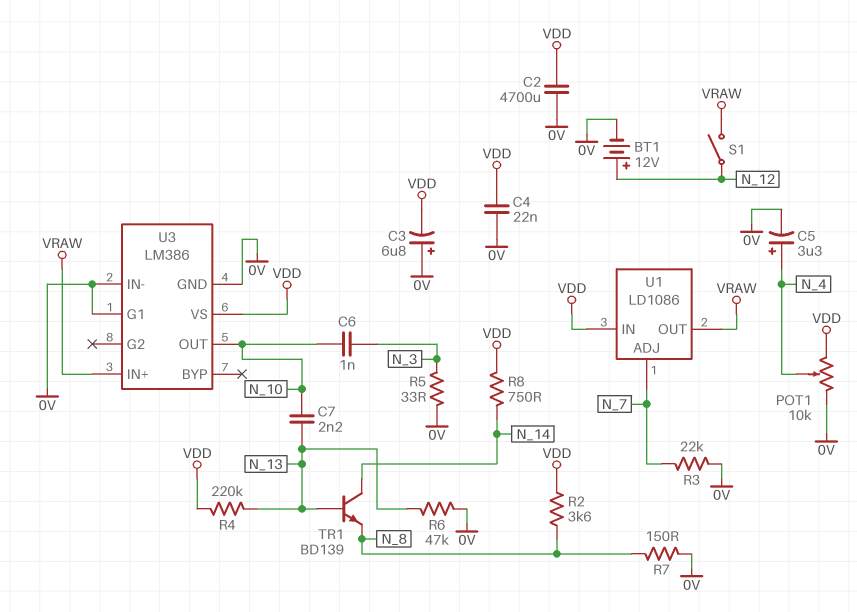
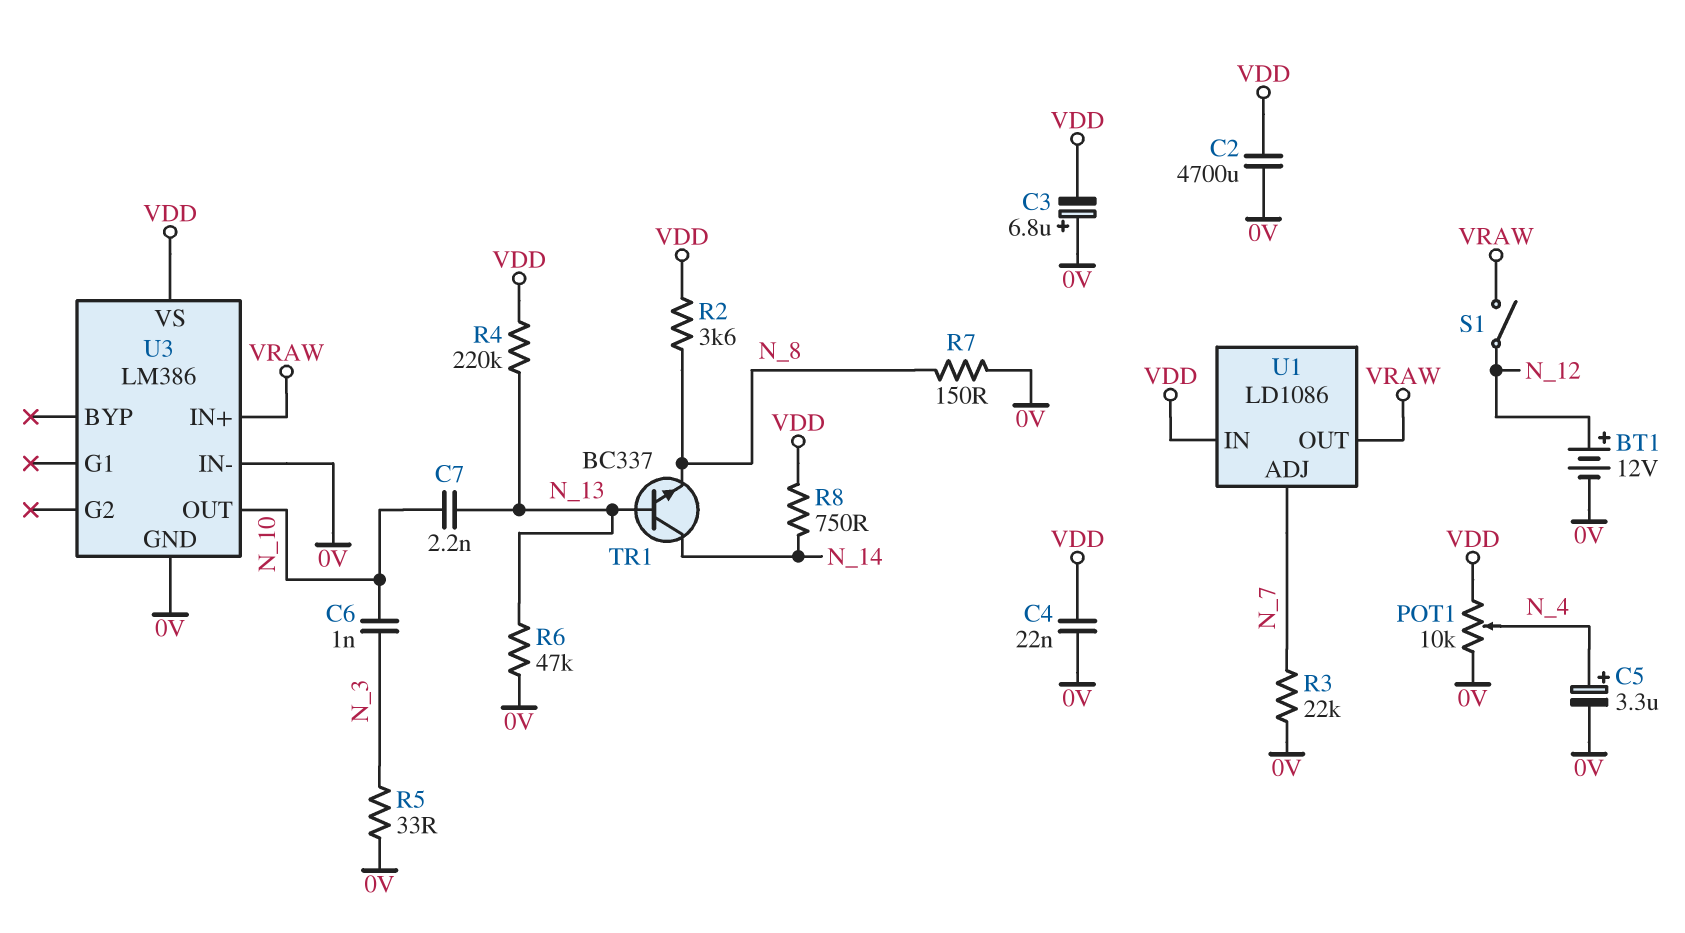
TR1: NPN BD139 (B N_13, C N_14, E N_8) -> NPN BC337 (B N_13, C N_14, E N_8)
U3 pin G1: 0V -> none

